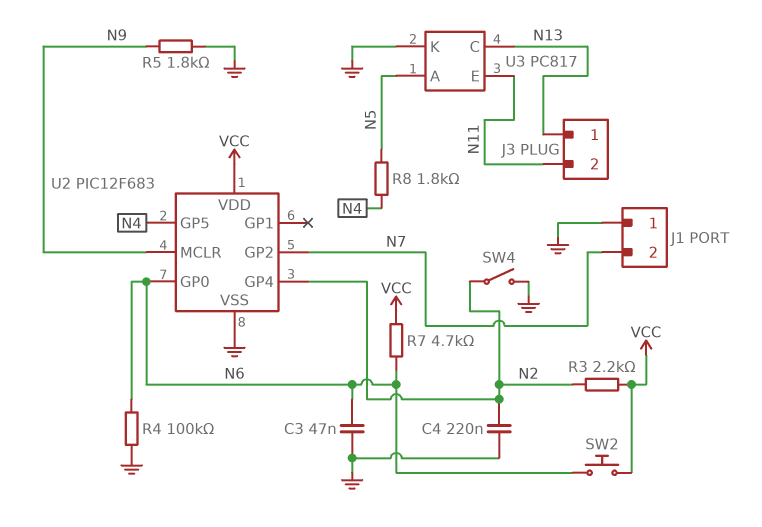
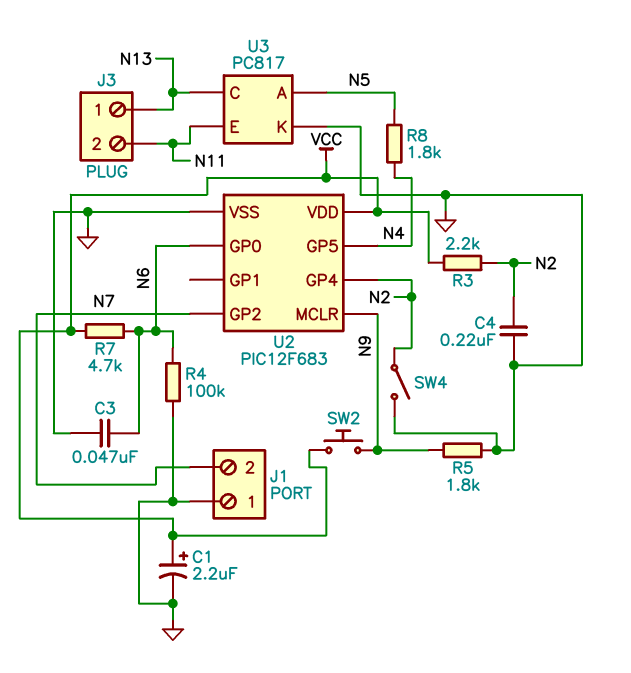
C1: none -> 2.2uF (plus VCC, minus GND)
SW2: button (N6, VCC) -> button (N9, VCC)

